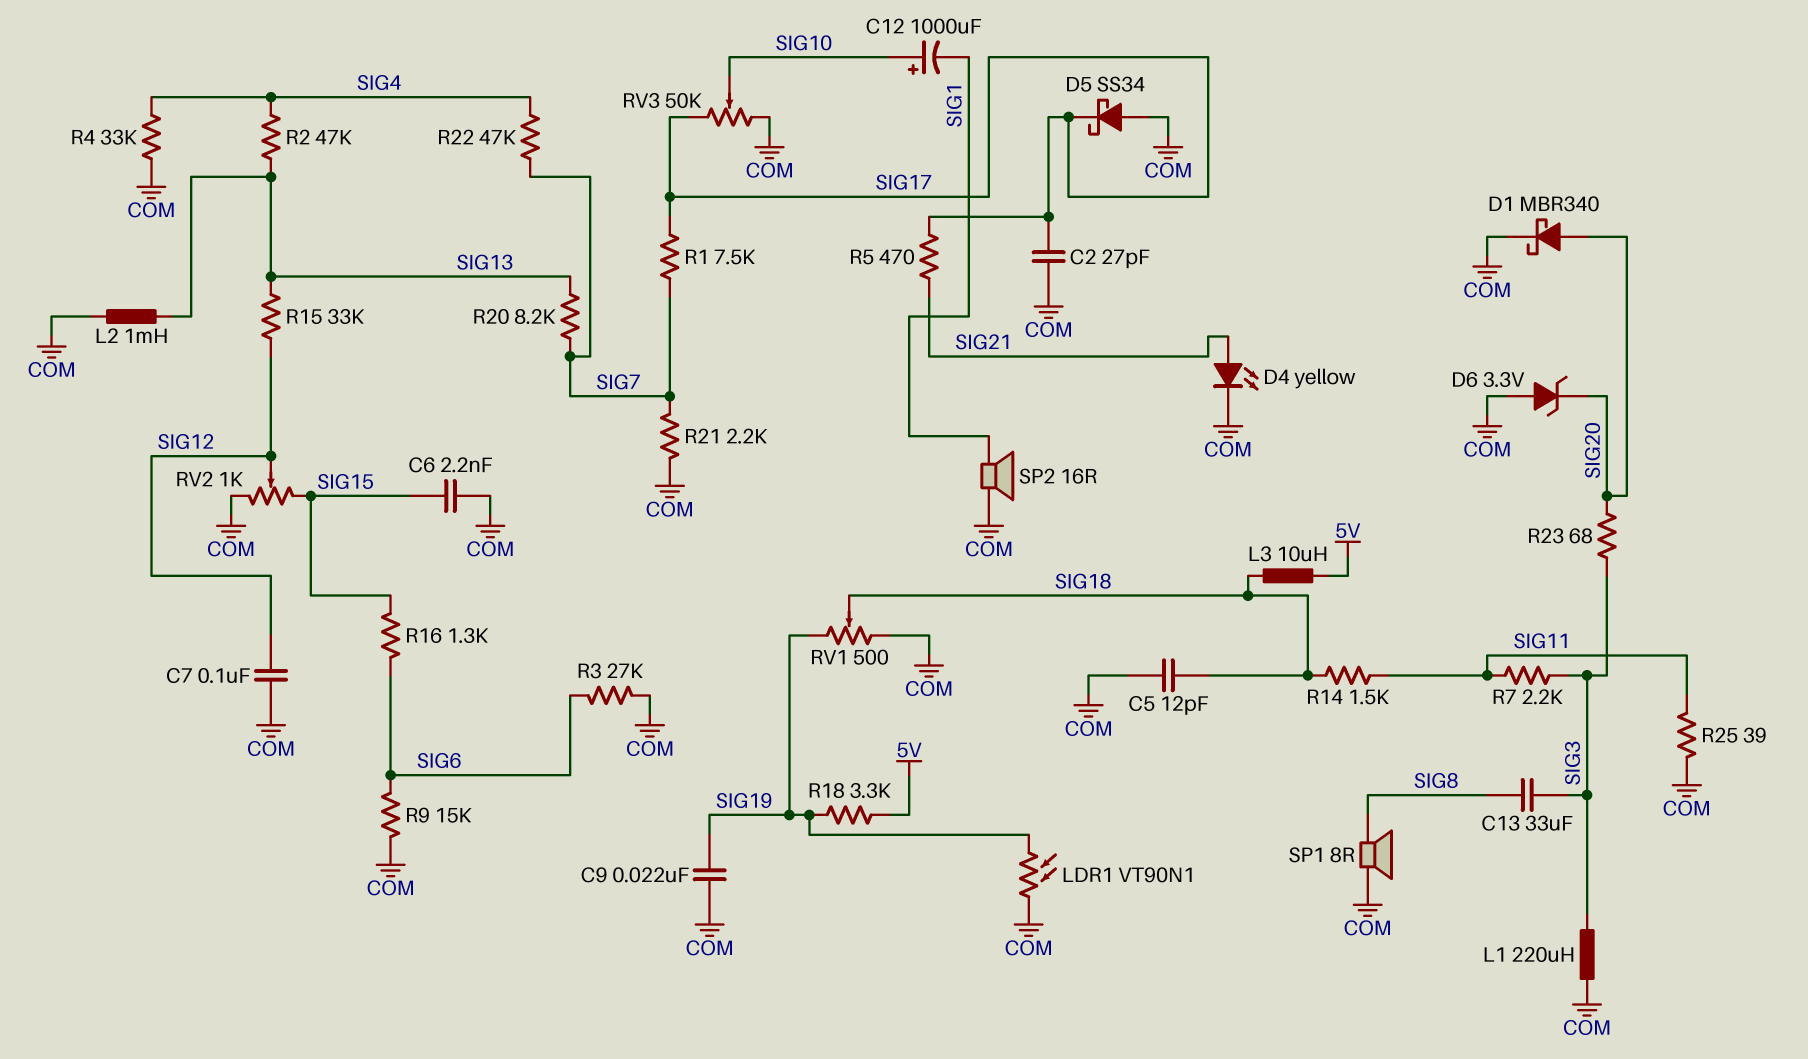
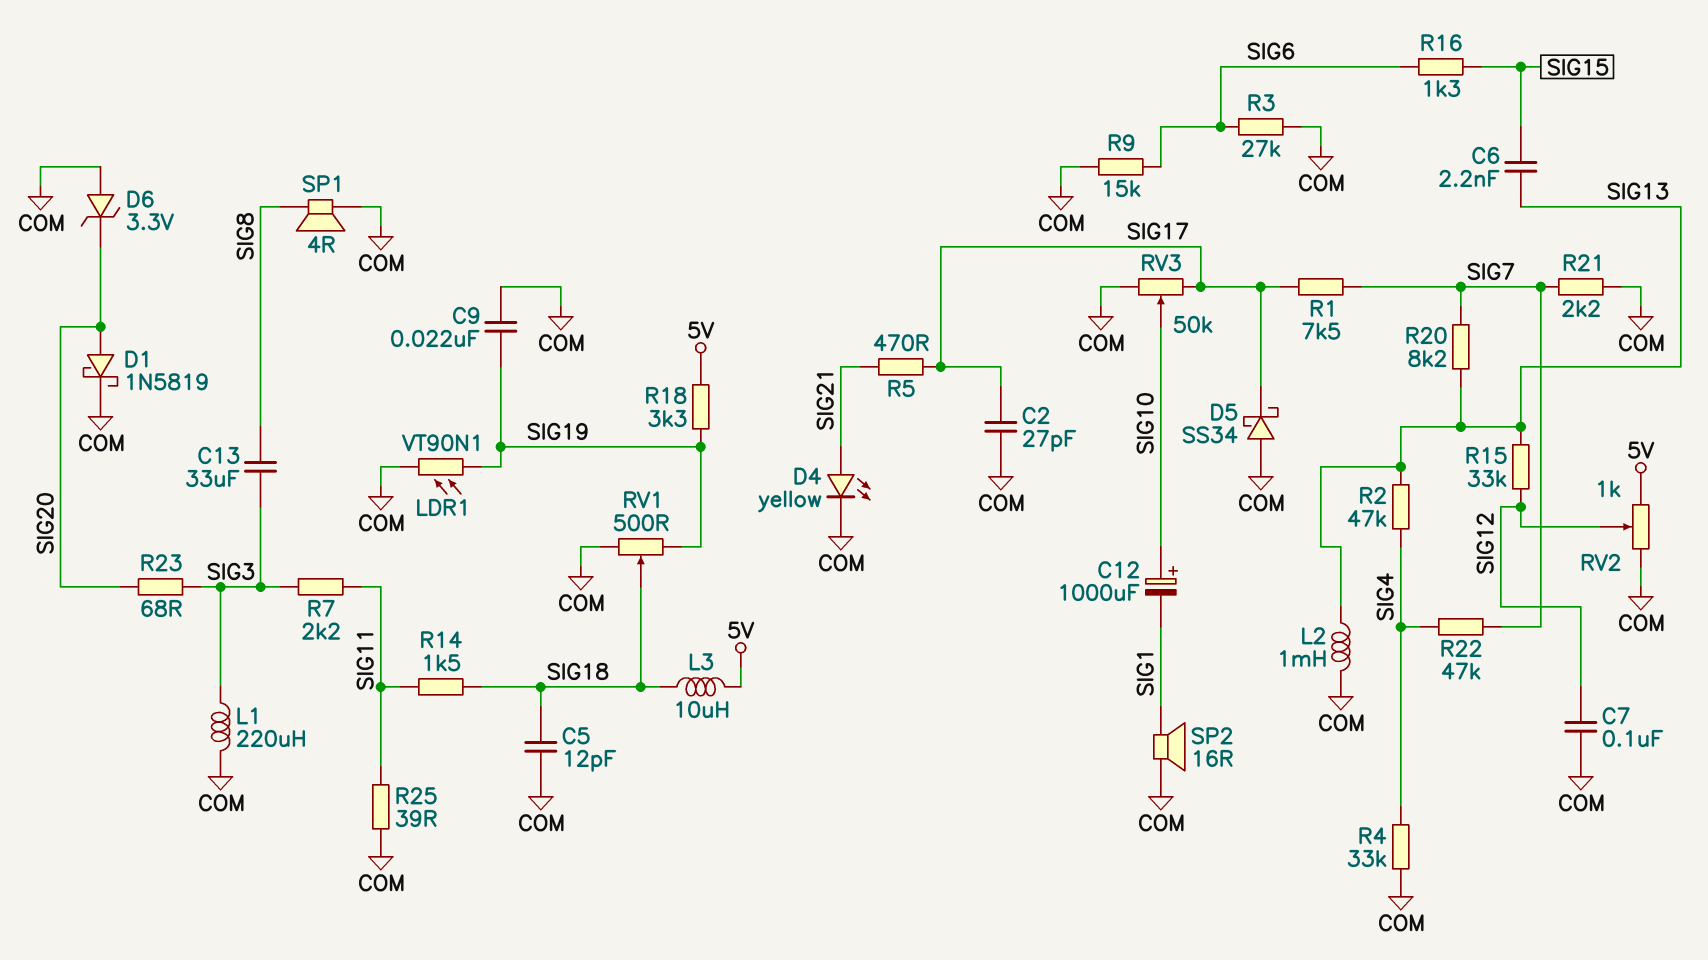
C6: 2.2nF (COM, SIG15) -> 2.2nF (SIG13, SIG15)
D1: schottky MBR340 (A SIG20, K COM) -> schottky 1N5819 (A SIG20, K COM)
RV2: 1k (COM, SIG15, wiper SIG12) -> 1k (5V, COM, wiper SIG12)
SP1: speaker 8R (COM, SIG8) -> speaker 4R (COM, SIG8)

